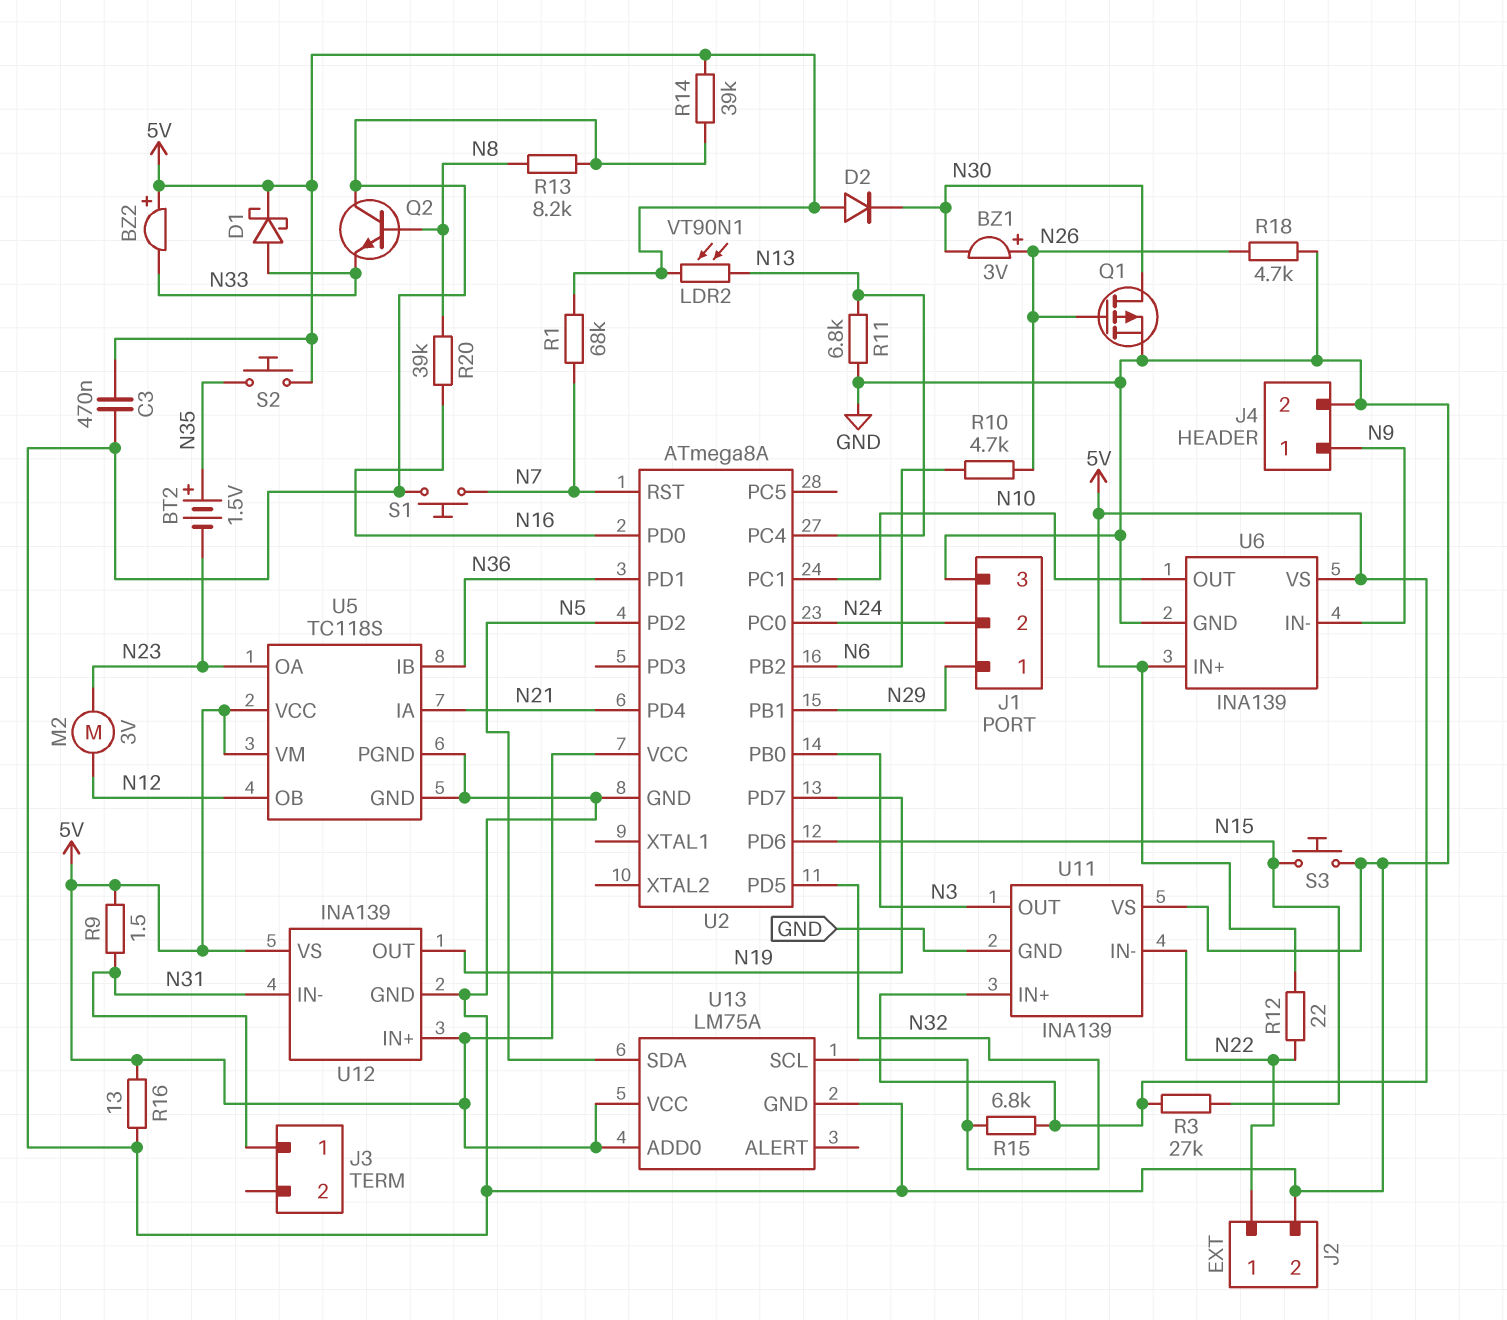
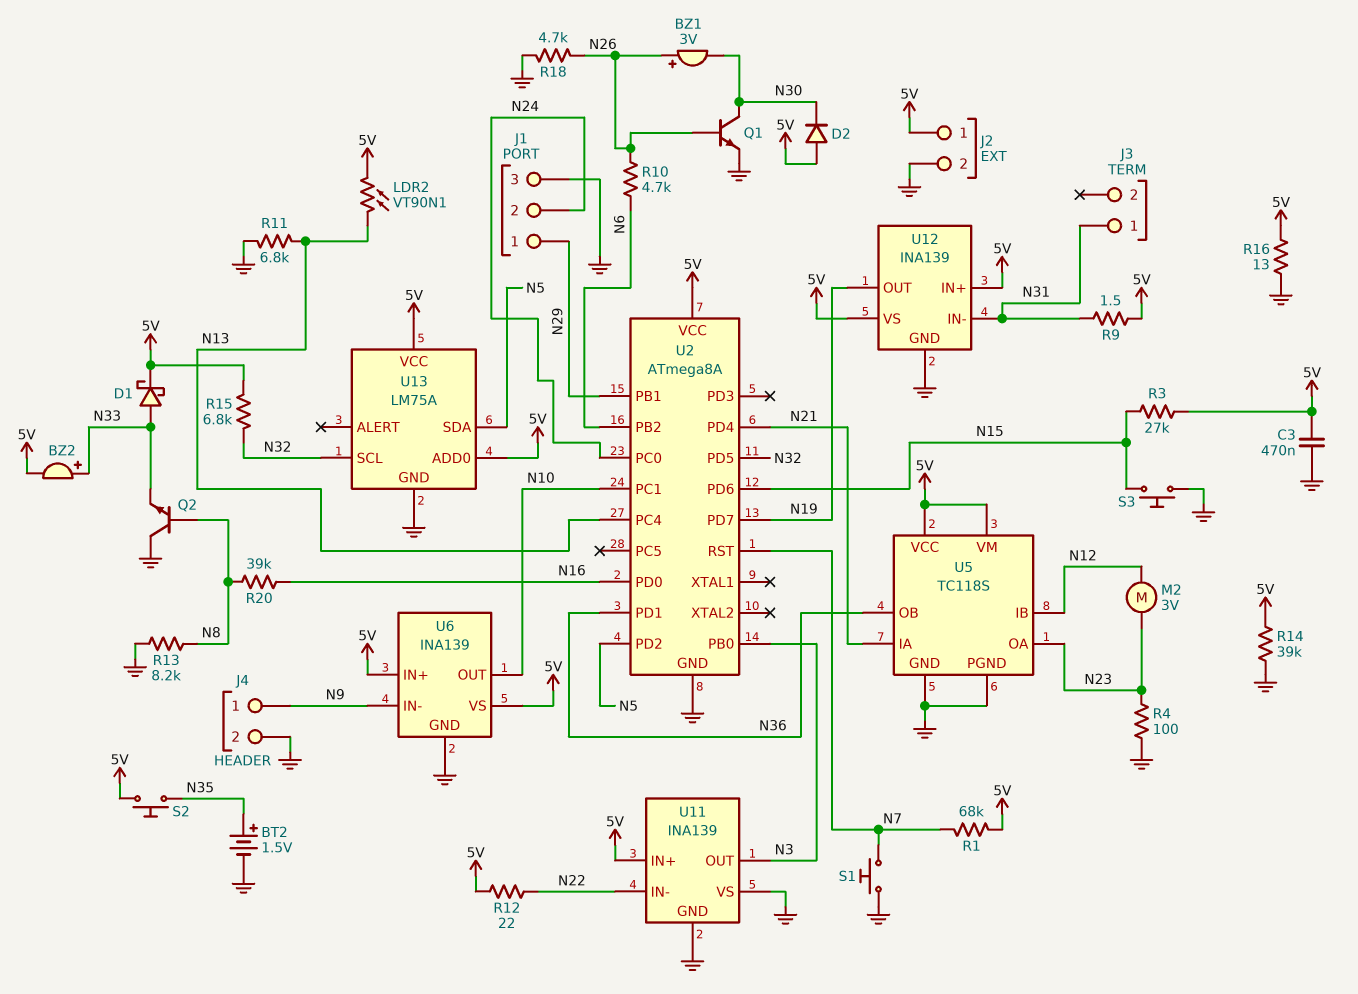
BT2: 1.5V (plus N35, minus N23) -> 1.5V (plus N35, minus GND)
BZ2: buzzer (plus 5V, minus N33) -> buzzer (plus N33, minus 5V)
J2 pin 1: N22 -> 5V
Q1: PMOS (G N26, D N30, S GND) -> NPN (B N26, C N30, E GND)
R4: none -> 100 (GND, N23)
U5 pin IB: N36 -> N12
U5 pin OB: N12 -> N36

